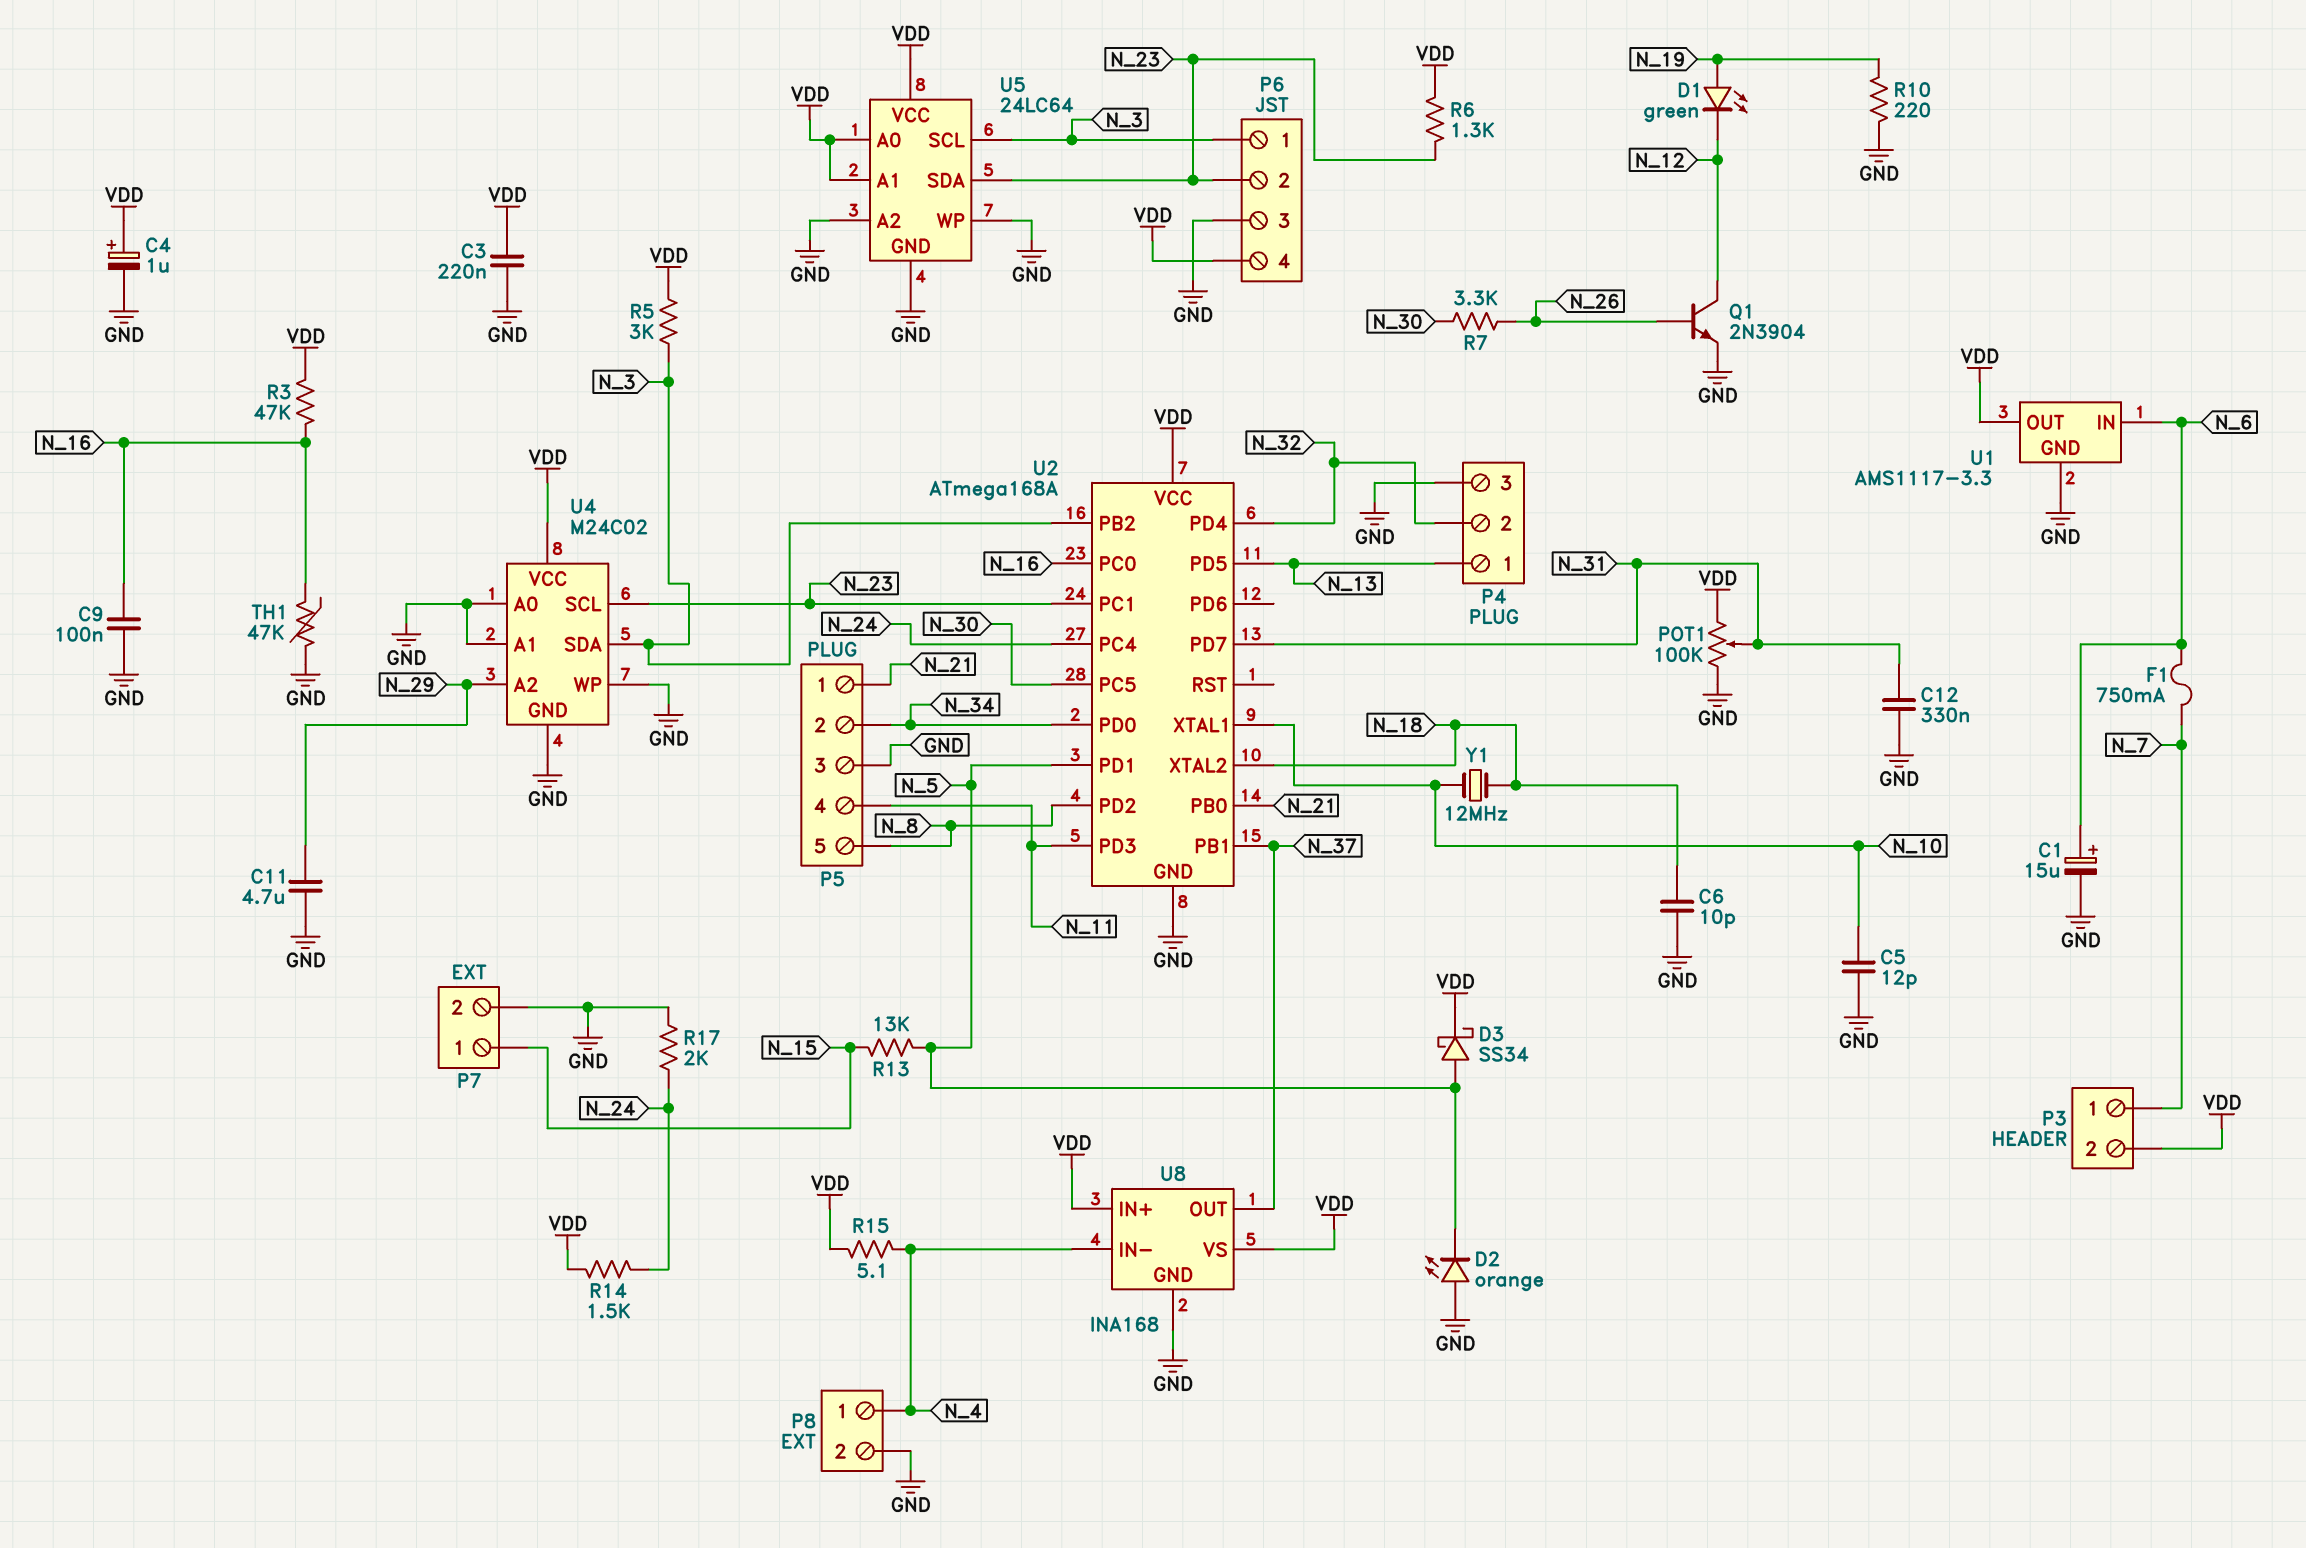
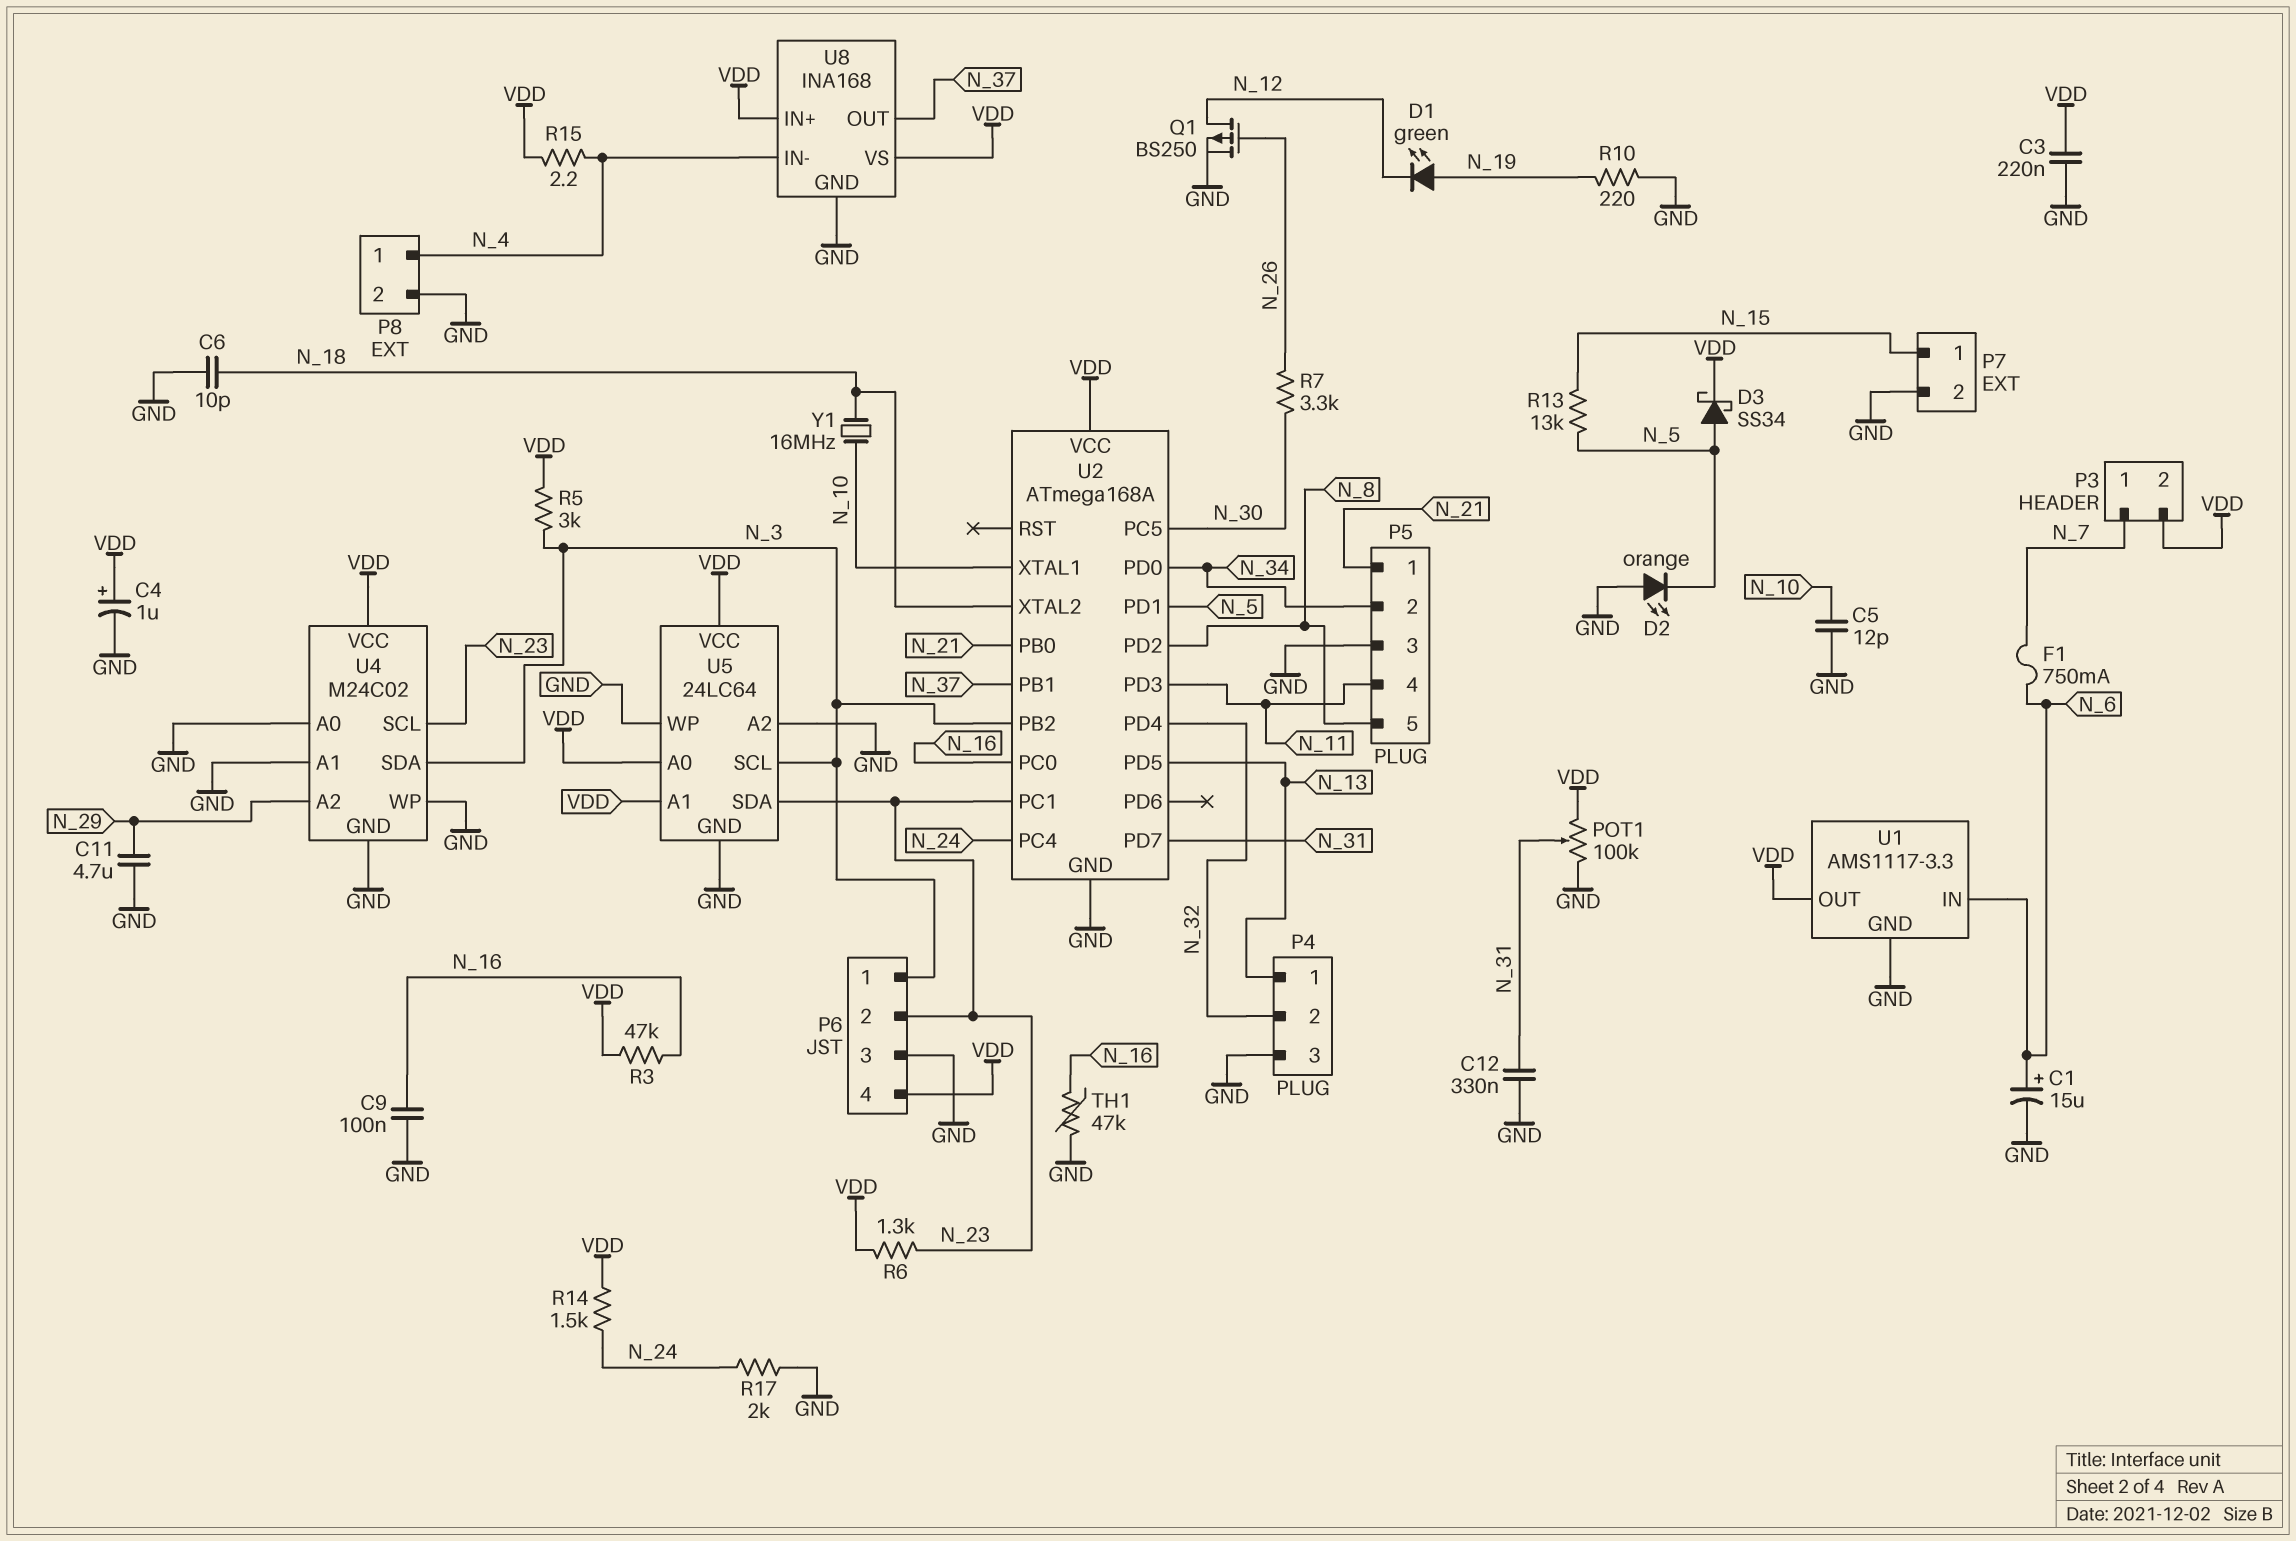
Q1: NPN 2N3904 (B N_26, C N_12, E GND) -> PMOS BS250 (G N_26, D N_12, S GND)
R15: 5.1 (N_4, VDD) -> 2.2 (N_4, VDD)
Y1: 12MHz (N_10, N_18) -> 16MHz (N_10, N_18)

